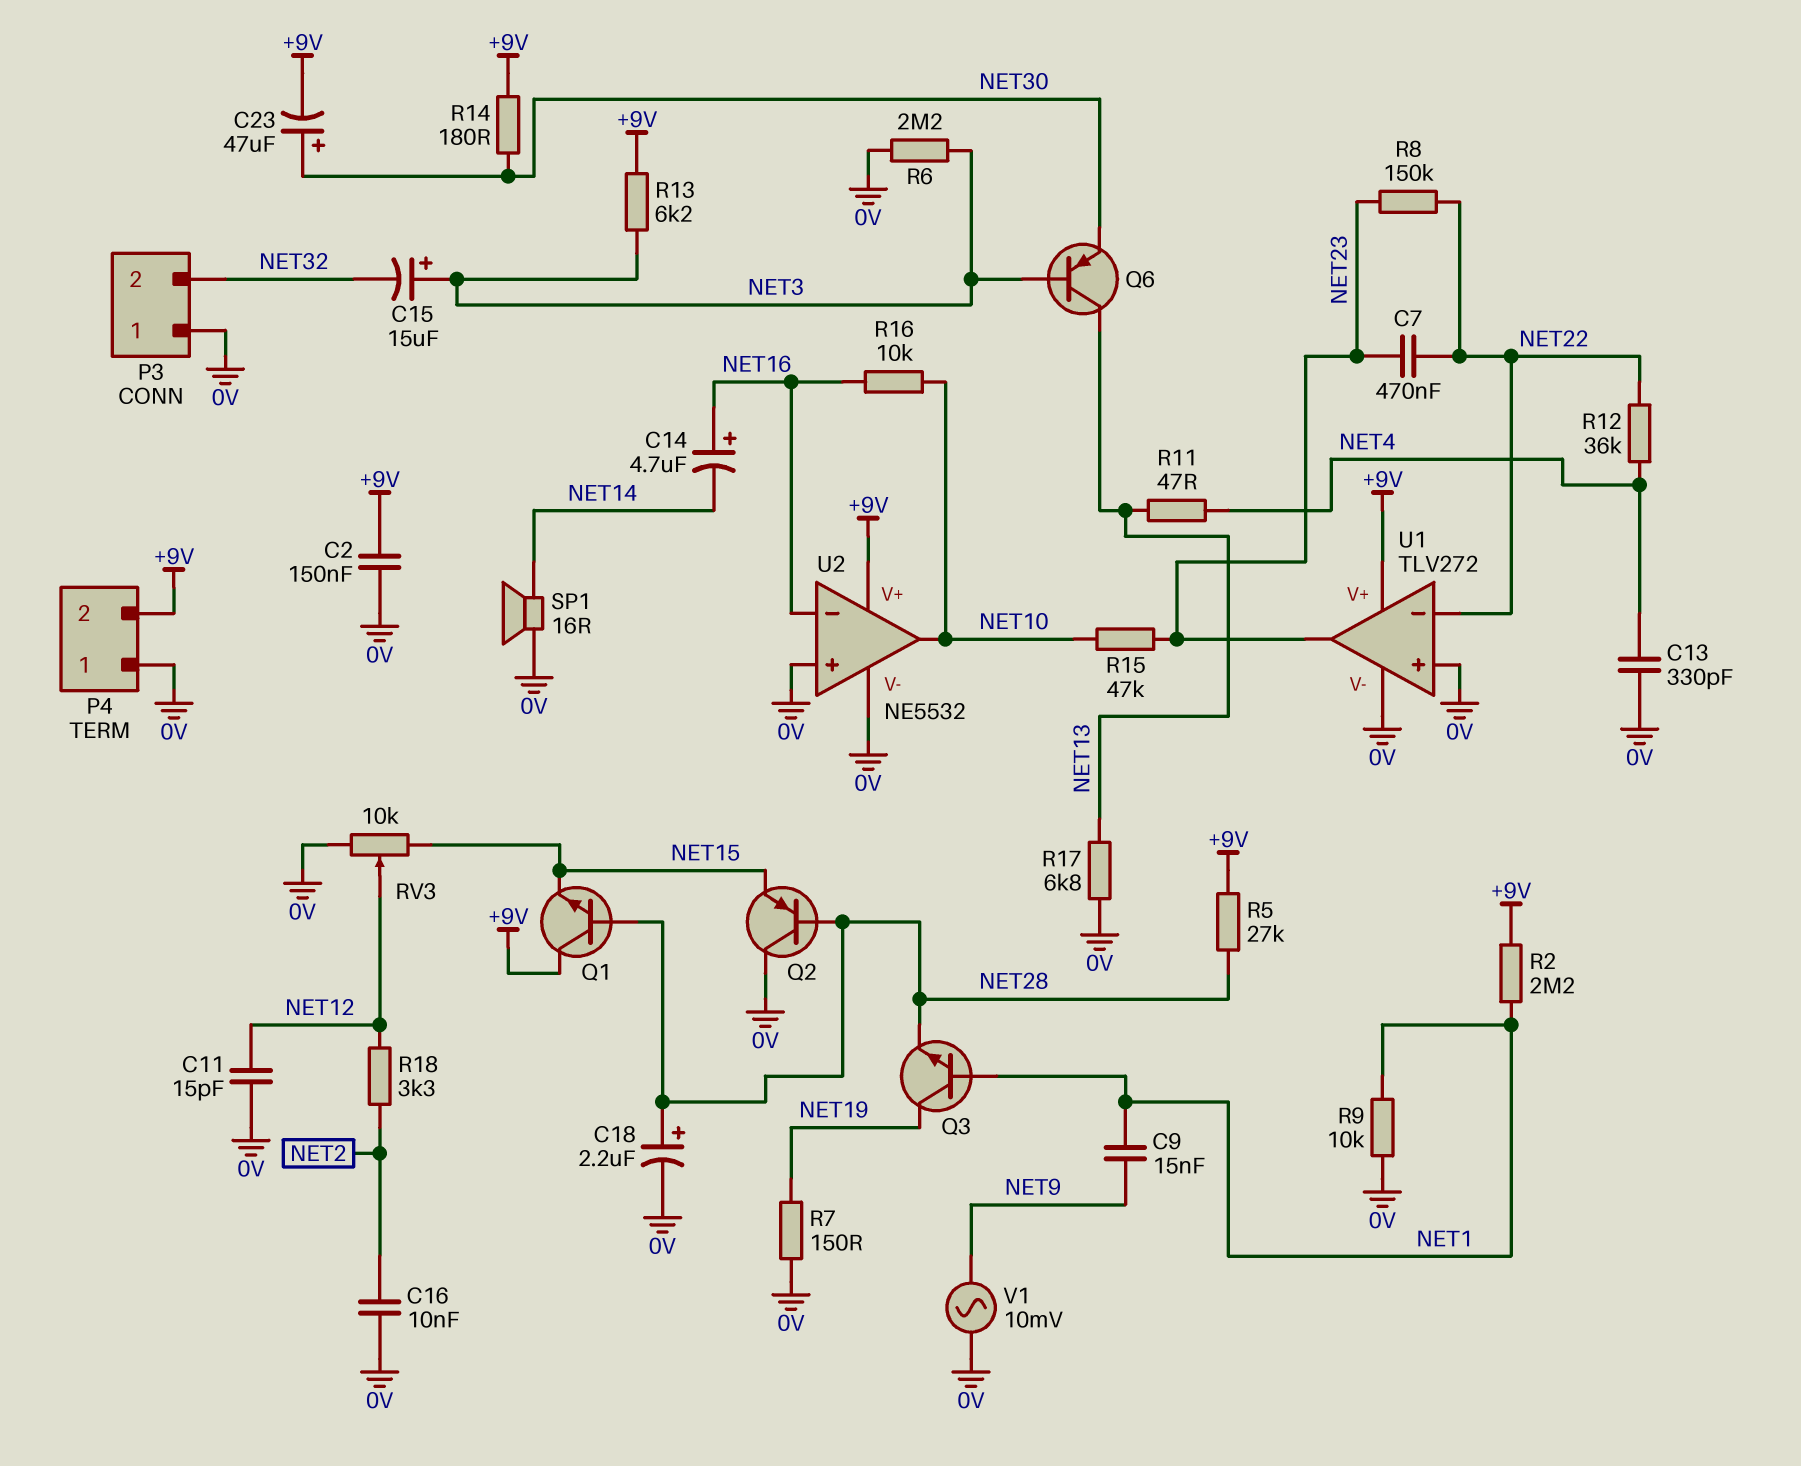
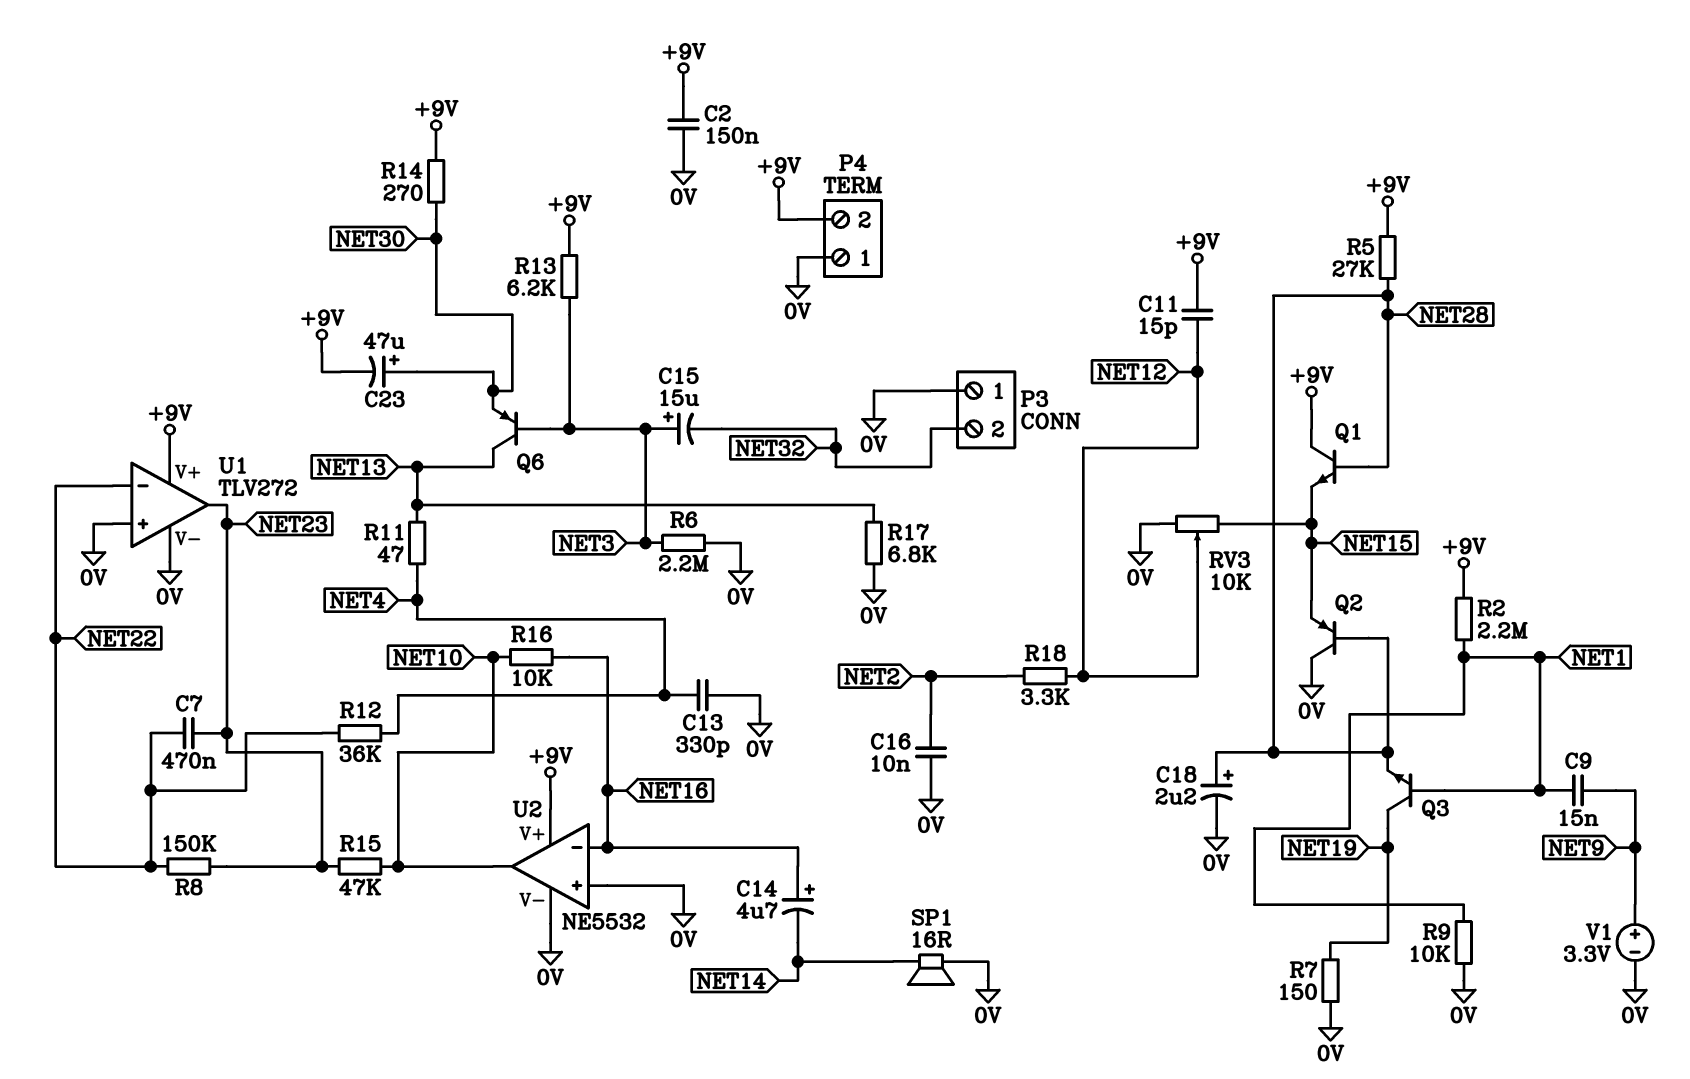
C11: 15pF (0V, NET12) -> 15pF (+9V, NET12)
R14: 180 (+9V, NET30) -> 270 (+9V, NET30)
V1: AC 10mV (0V, NET9) -> 3.3V (plus NET9, minus 0V)

